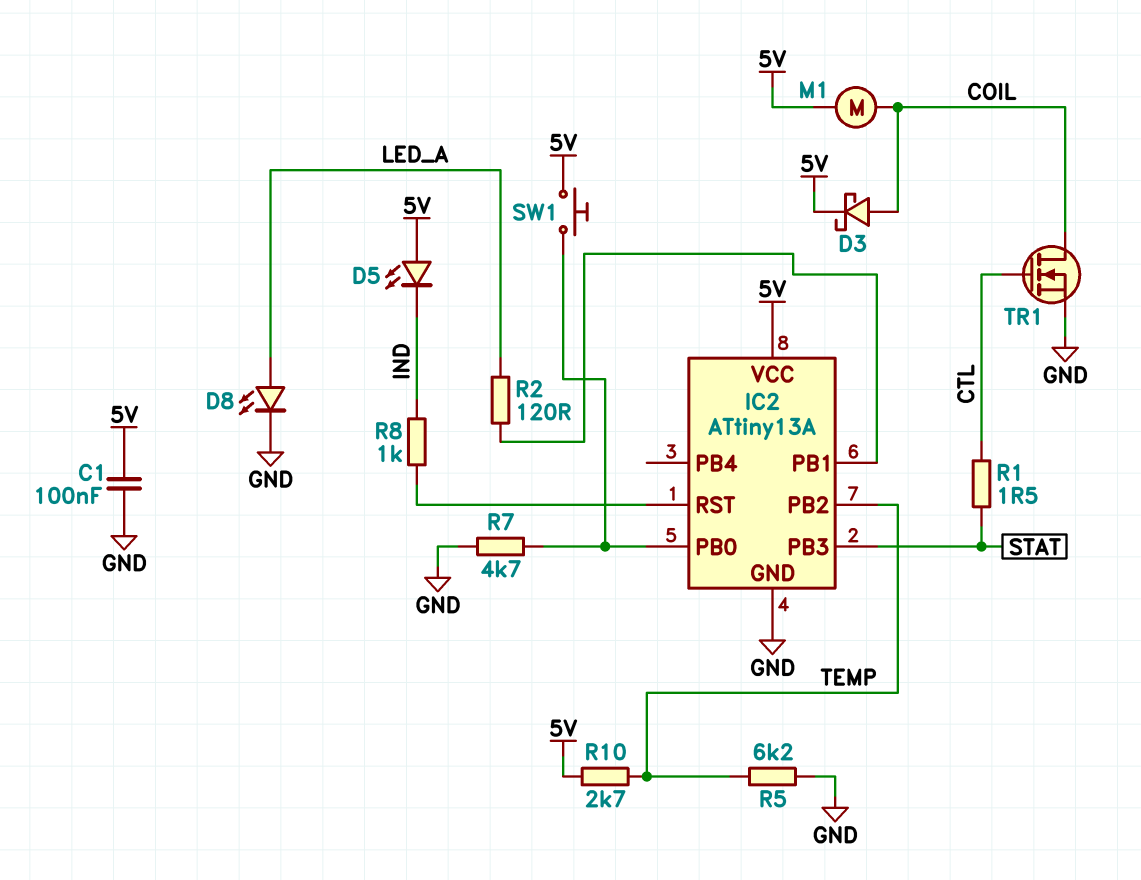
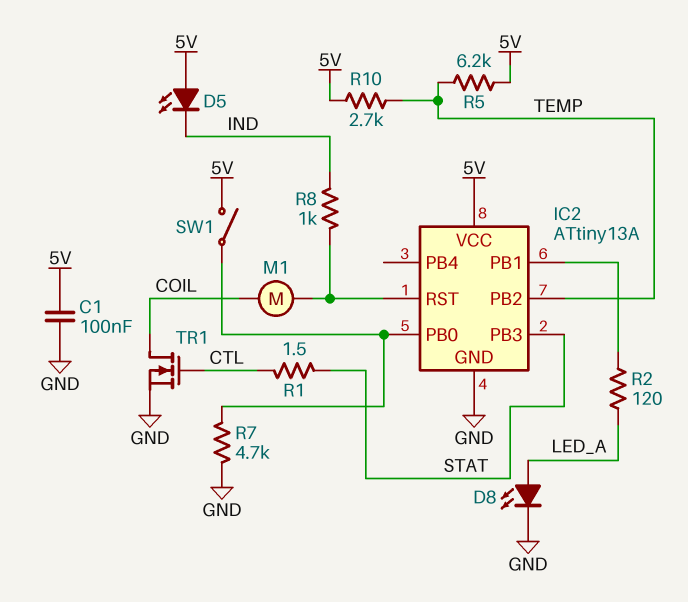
D3: schottky (A COIL, K 5V) -> none
M1: motor (5V, COIL) -> motor (COIL, IC2/RST)
R5: 6.2k (GND, TEMP) -> 6.2k (5V, TEMP)
SW1: button (5V, IC2/PB0) -> switch (5V, IC2/PB0)

